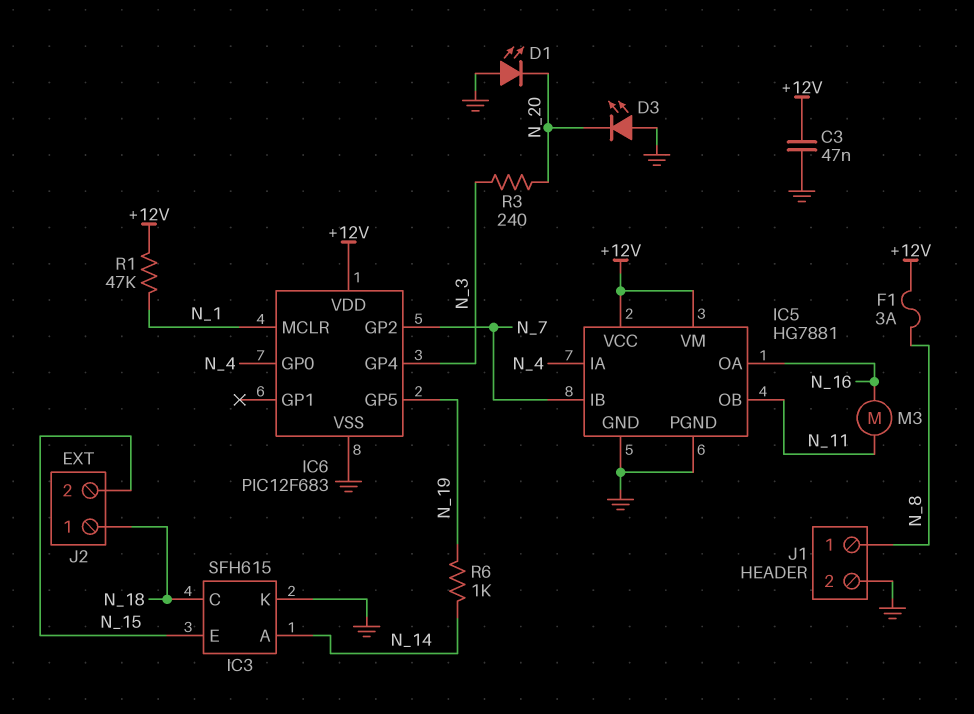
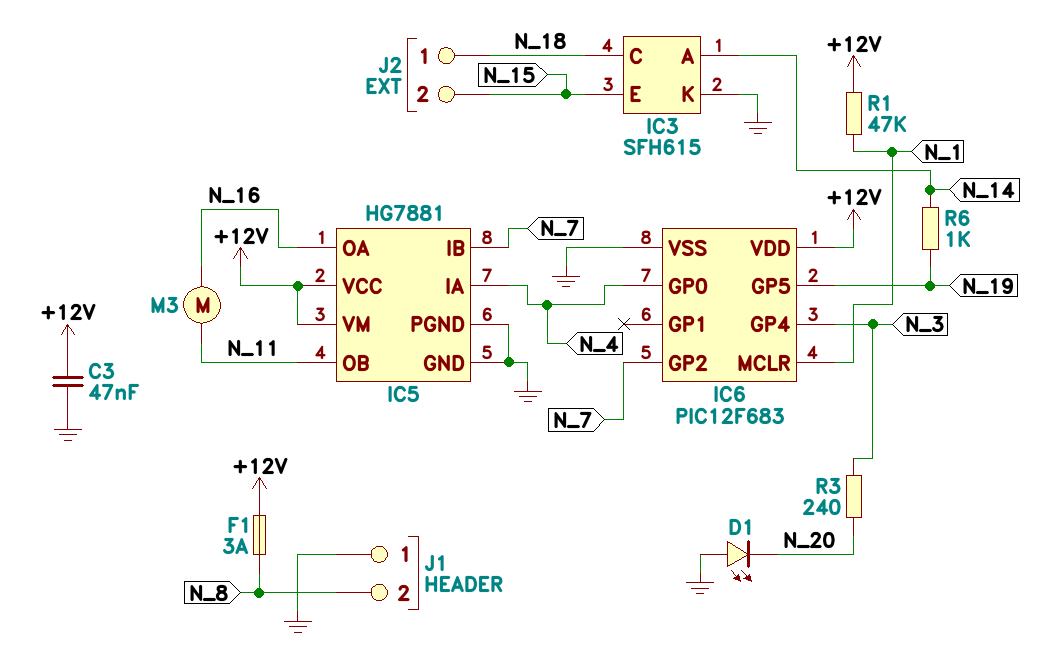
D3: LED (A GND, K N_20) -> none
J1 pin 1: N_8 -> GND
J1 pin 2: GND -> N_8

